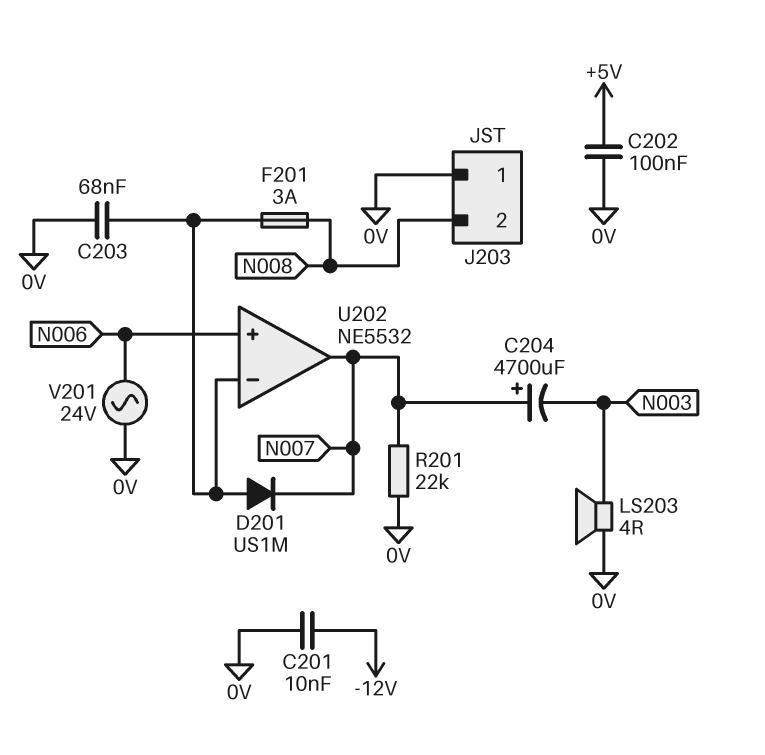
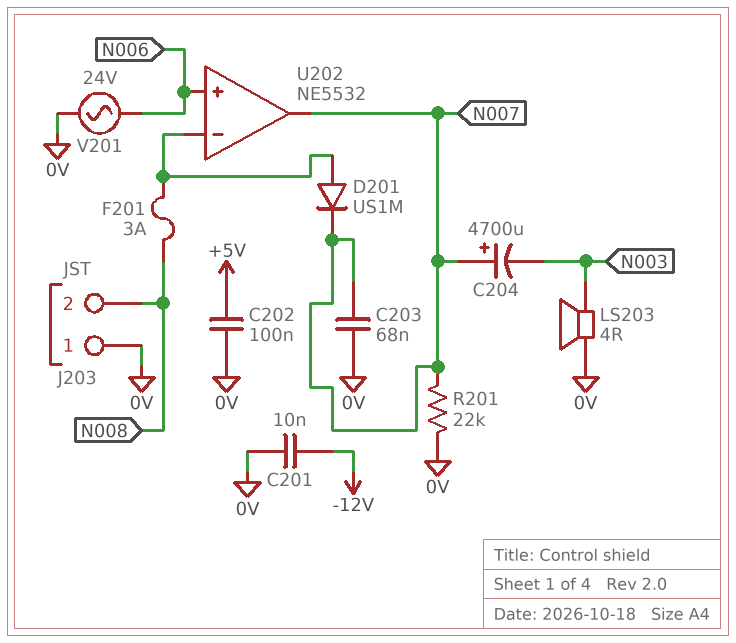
C203: 68nF (0V, U202/in-) -> 68nF (0V, N007)

